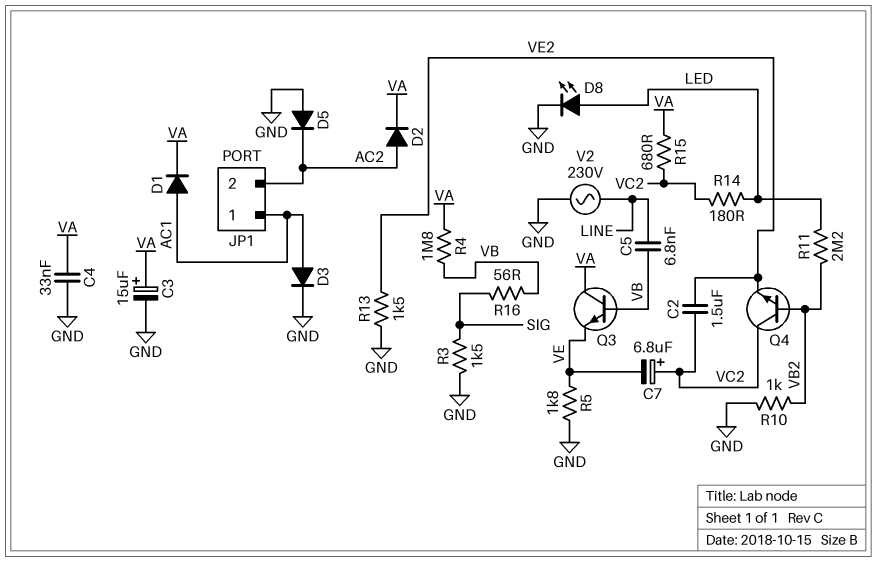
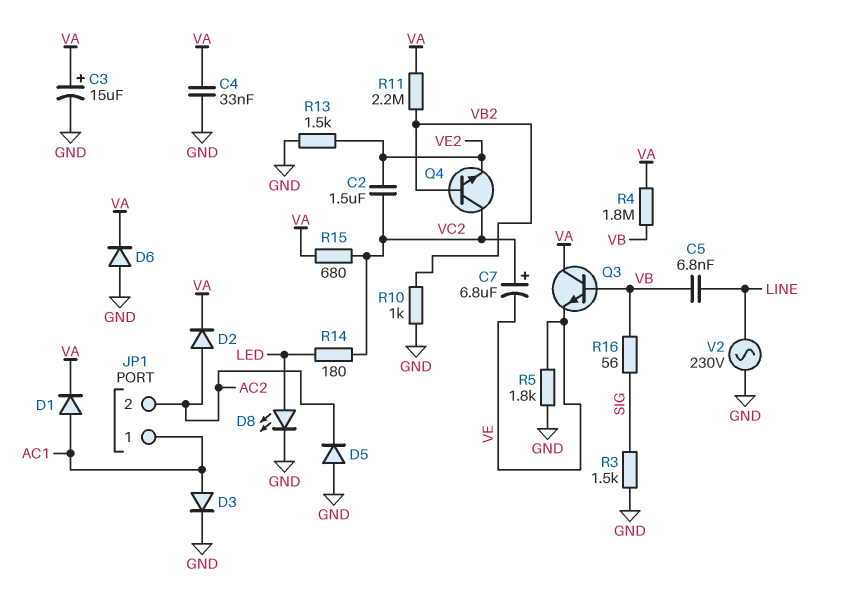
D6: none -> diode (A GND, K VA)
R11: 2.2M (LED, VB2) -> 2.2M (VA, VB2)

